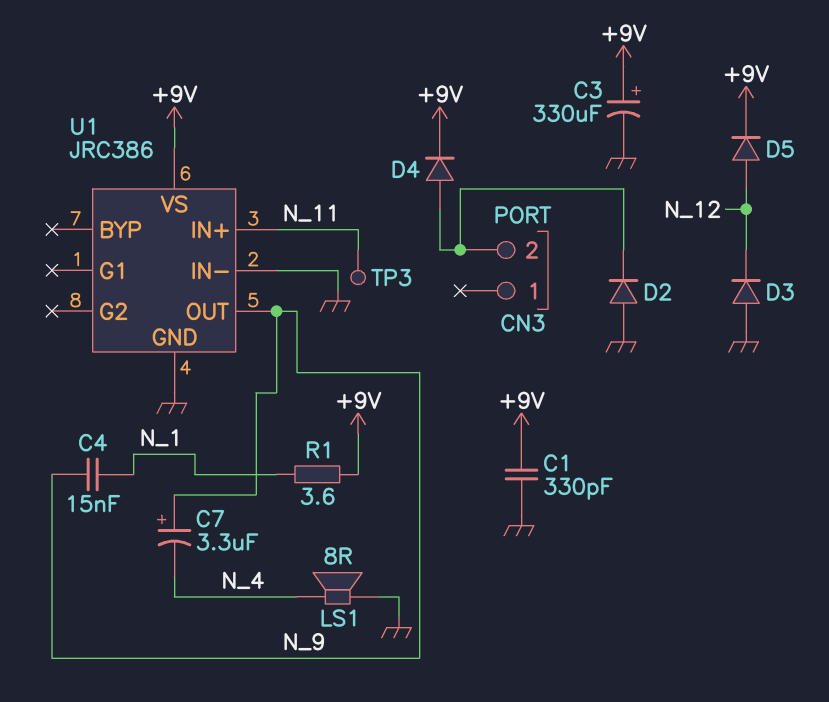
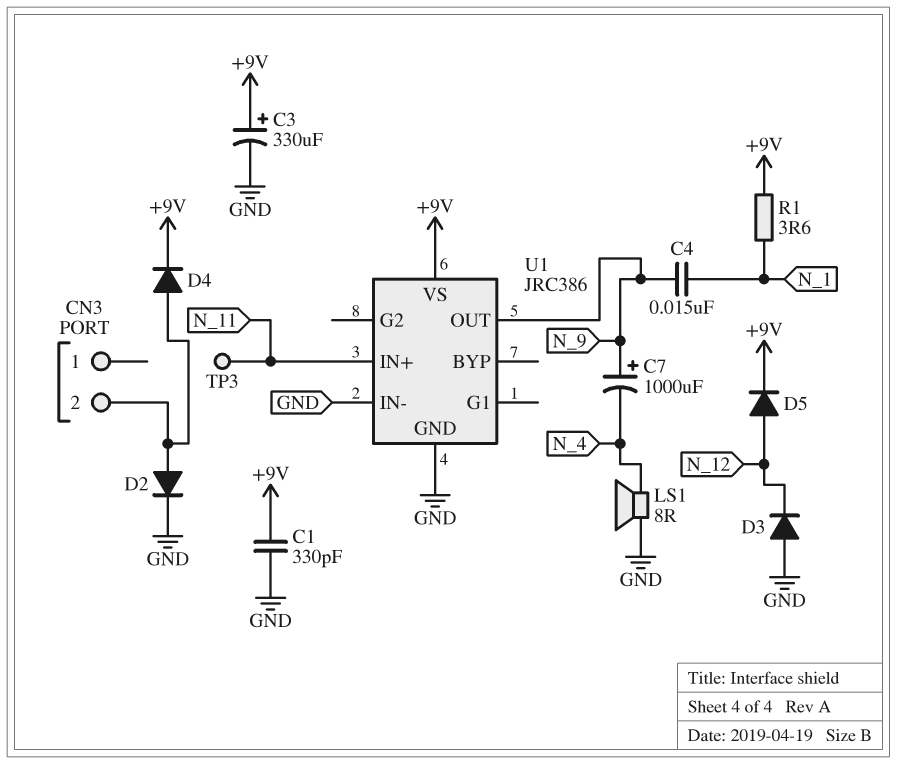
C7: 3.3uF (plus N_9, minus N_4) -> 1000uF (plus N_9, minus N_4)
D2: diode (A GND, K CN3/2) -> diode (A CN3/2, K GND)

